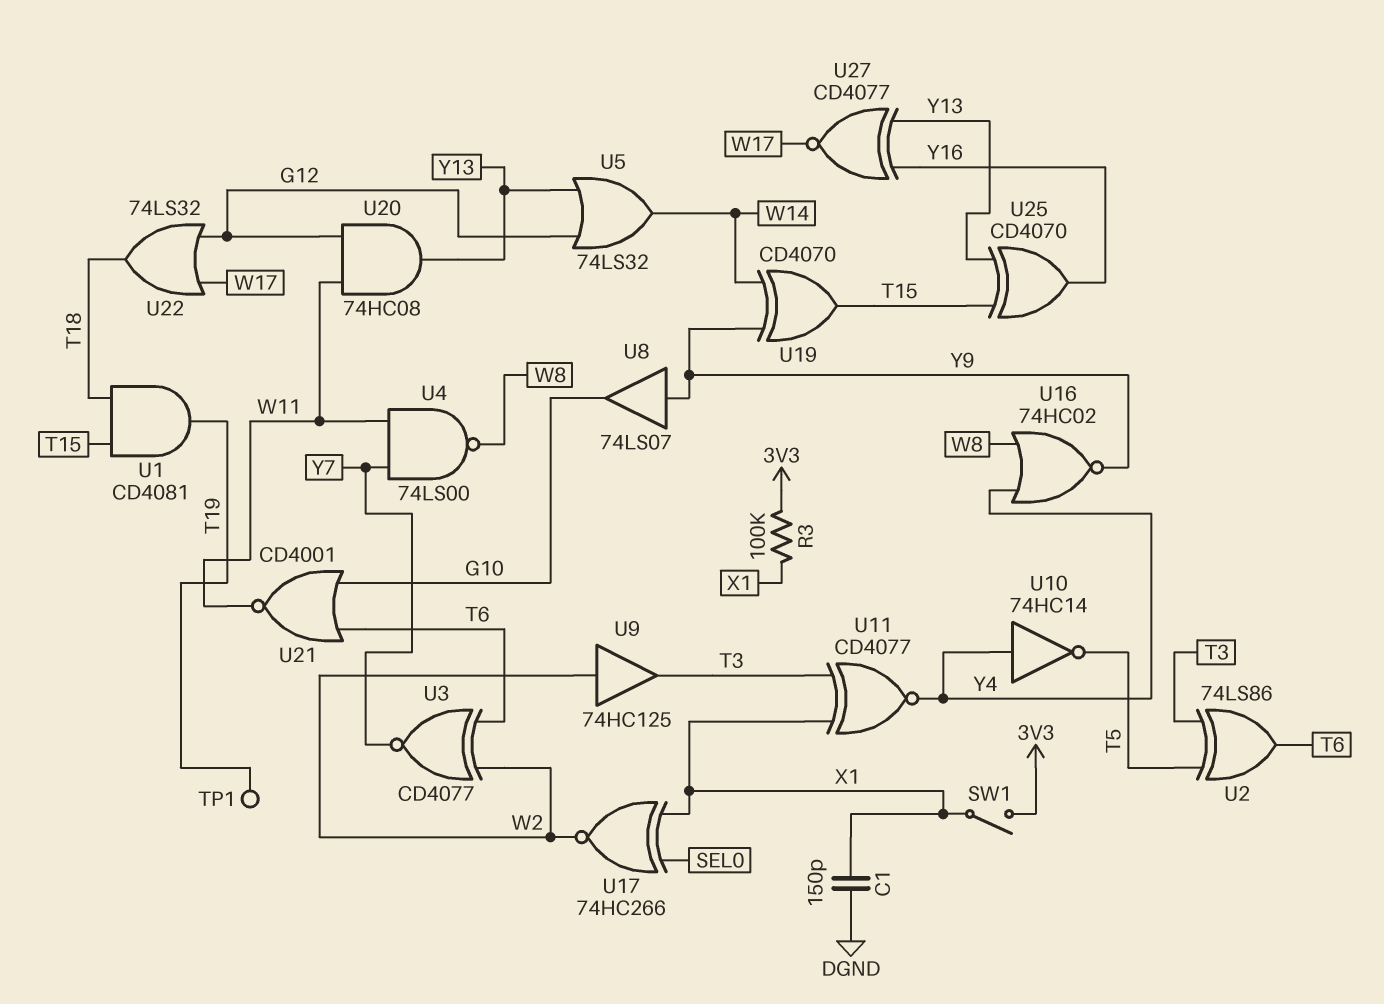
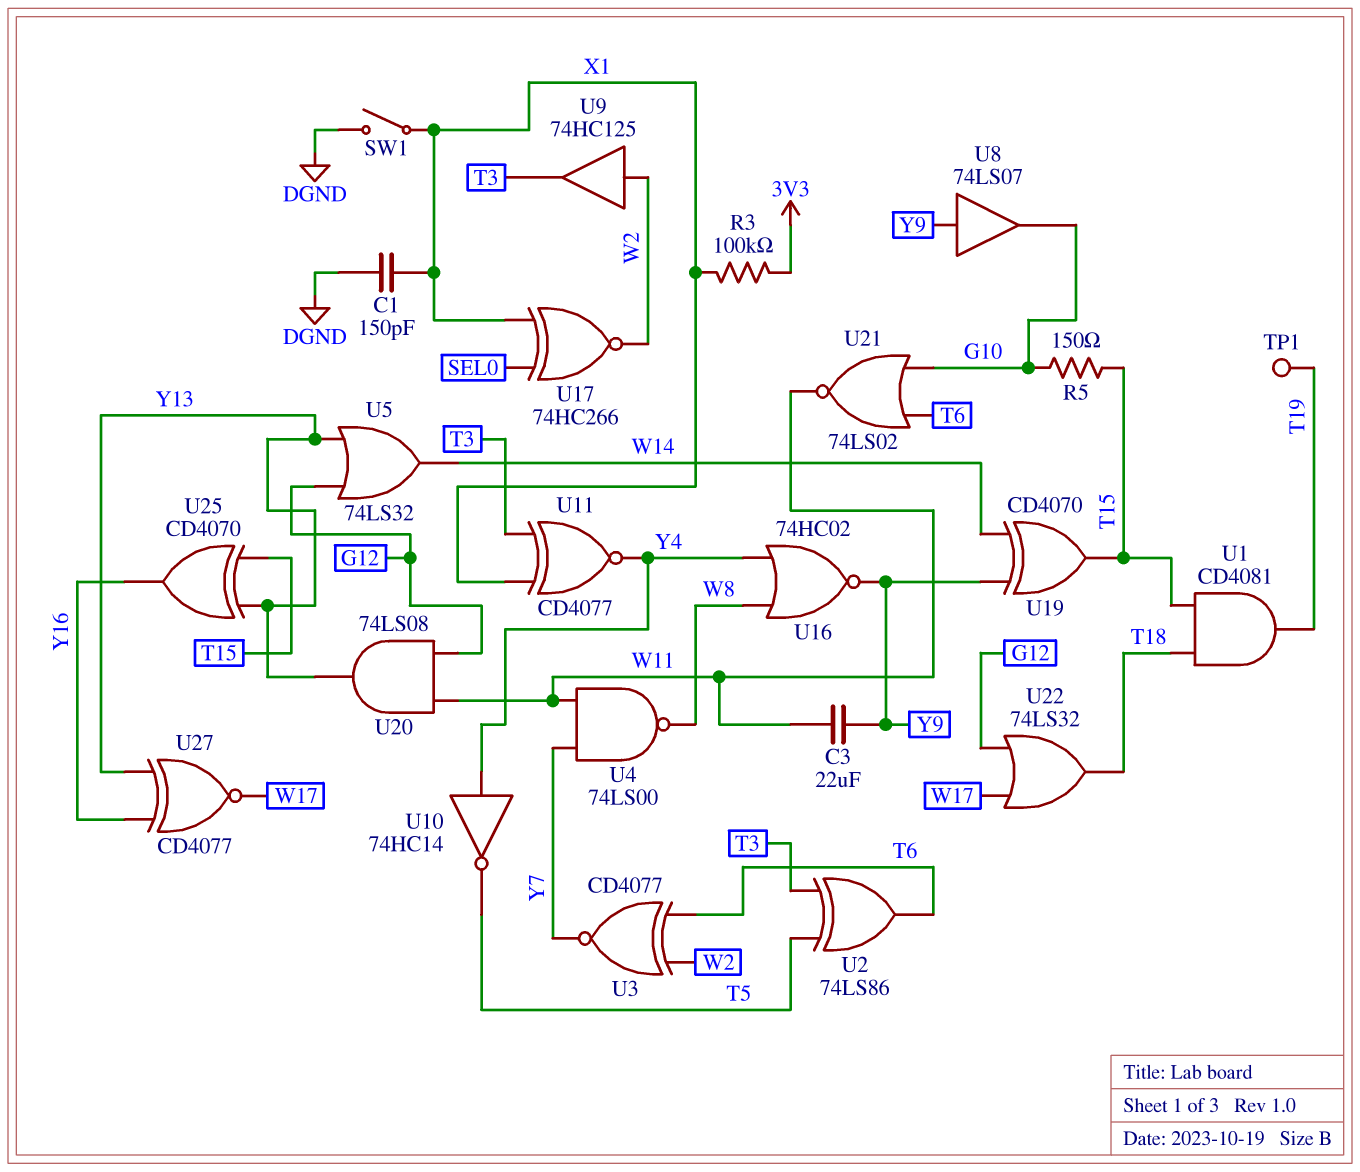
C3: none -> 22uF (W11, Y9)
R5: none -> 150 (G10, T15)
SW1: switch (3V3, X1) -> switch (DGND, X1)
U20: AND 74HC08 (in G12, in W11, out Y13) -> AND 74LS08 (in G12, in W11, out Y13)
U21: NOR CD4001 (in G10, in T6, out W11) -> NOR 74LS02 (in G10, in T6, out W11)

